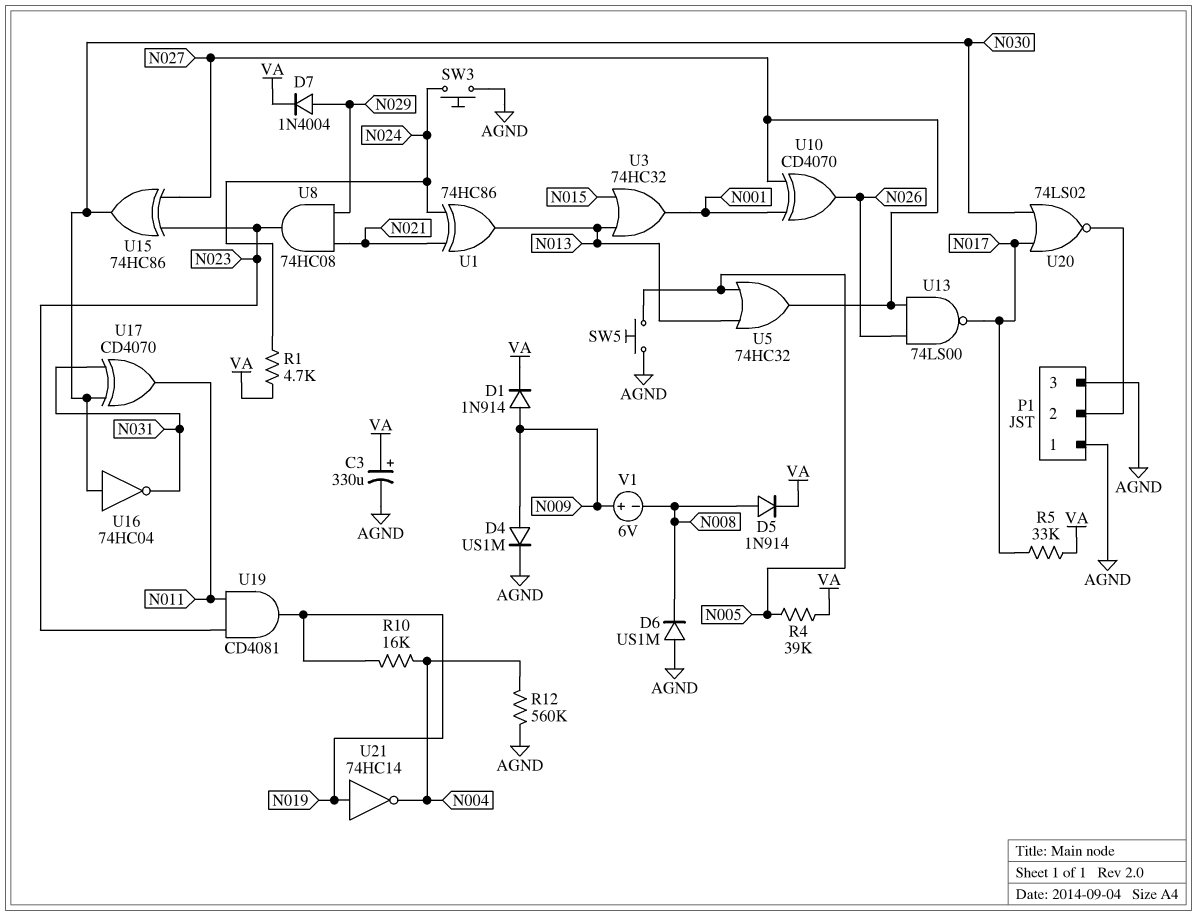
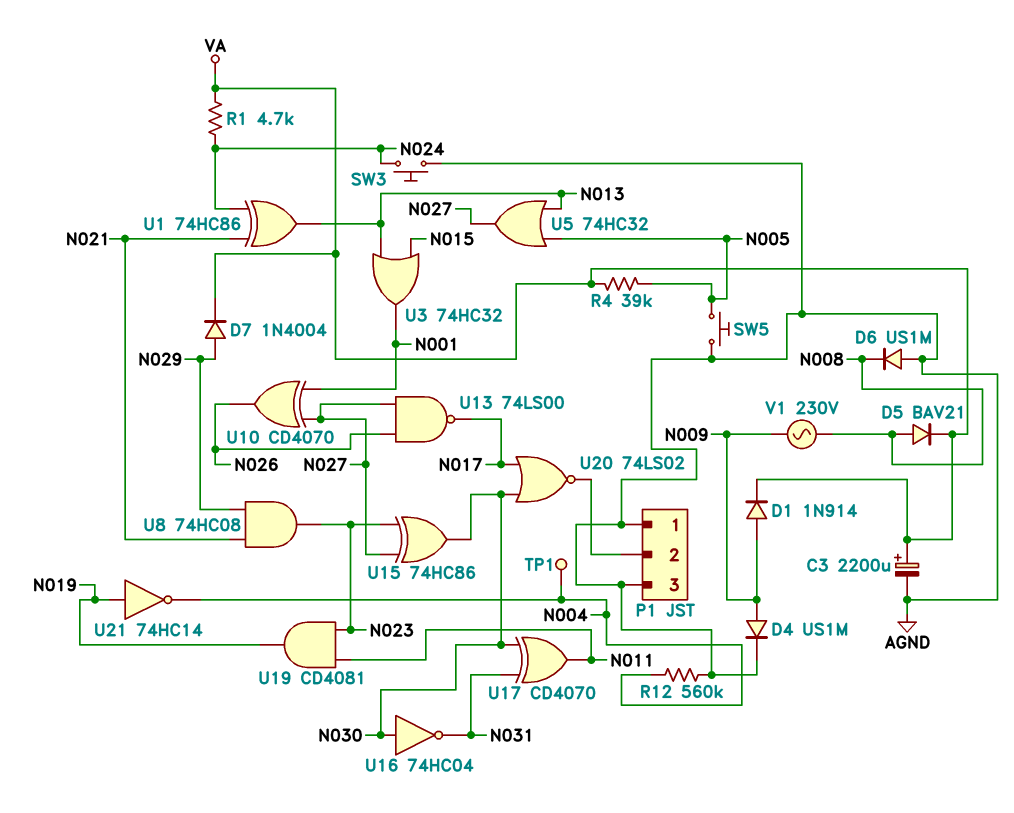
C3: 330uF (plus VA, minus AGND) -> 2200uF (plus VA, minus AGND)
D5: diode 1N914 (A N008, K VA) -> diode BAV21 (A N008, K VA)
R5: 33k (N017, VA) -> none
R10: 16k (N004, N019) -> none
TP1: none -> test point (N004)
V1: 6V (plus N009, minus N008) -> AC 230V (N008, N009)

